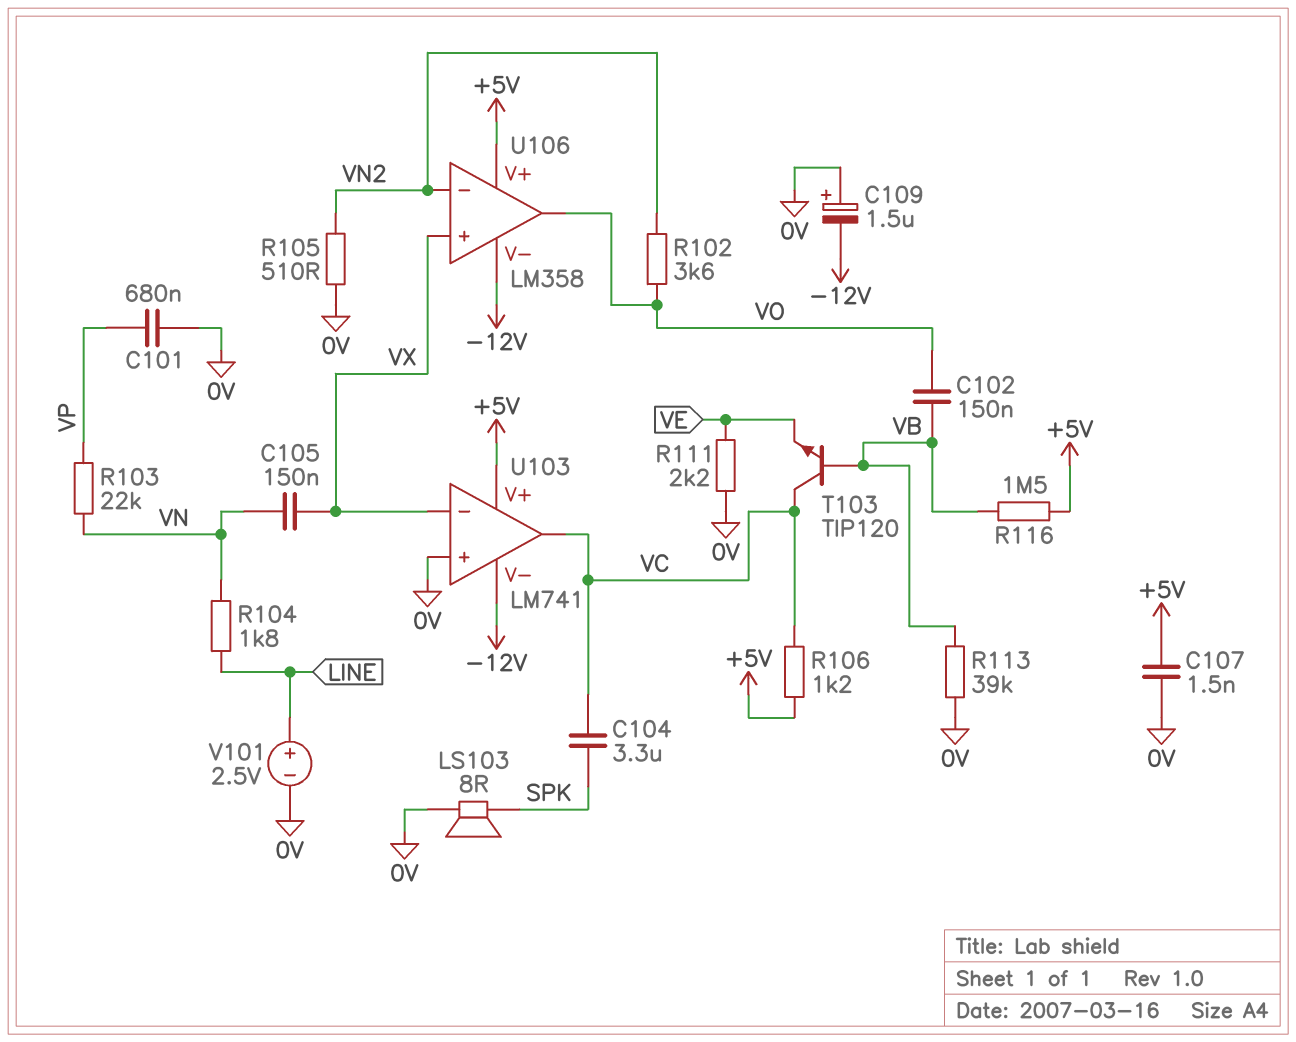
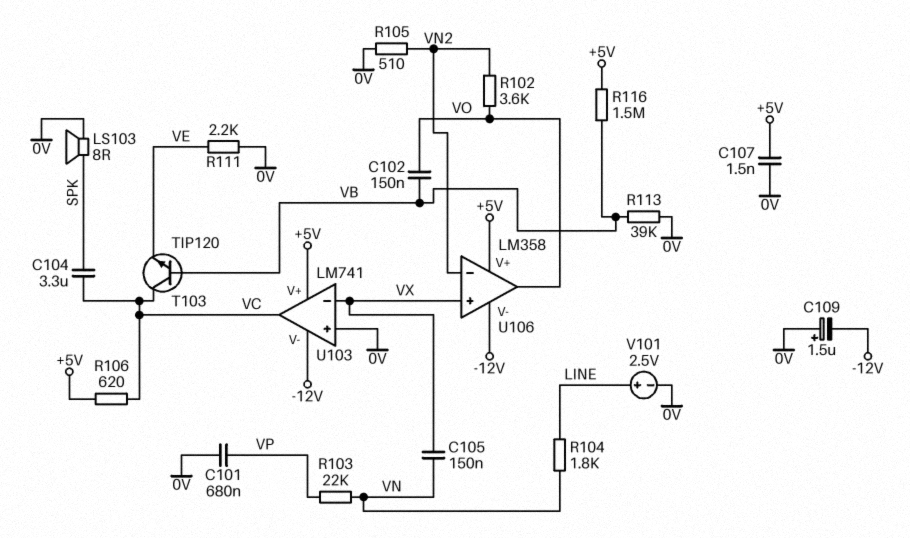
R106: 1.2k (+5V, VC) -> 620 (+5V, VC)

